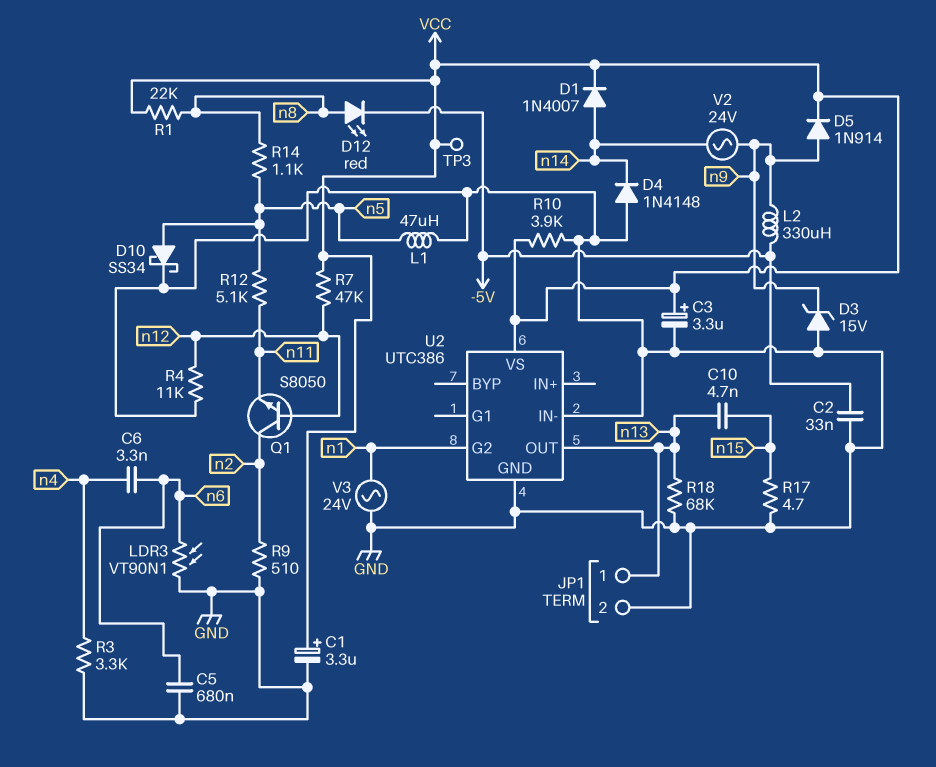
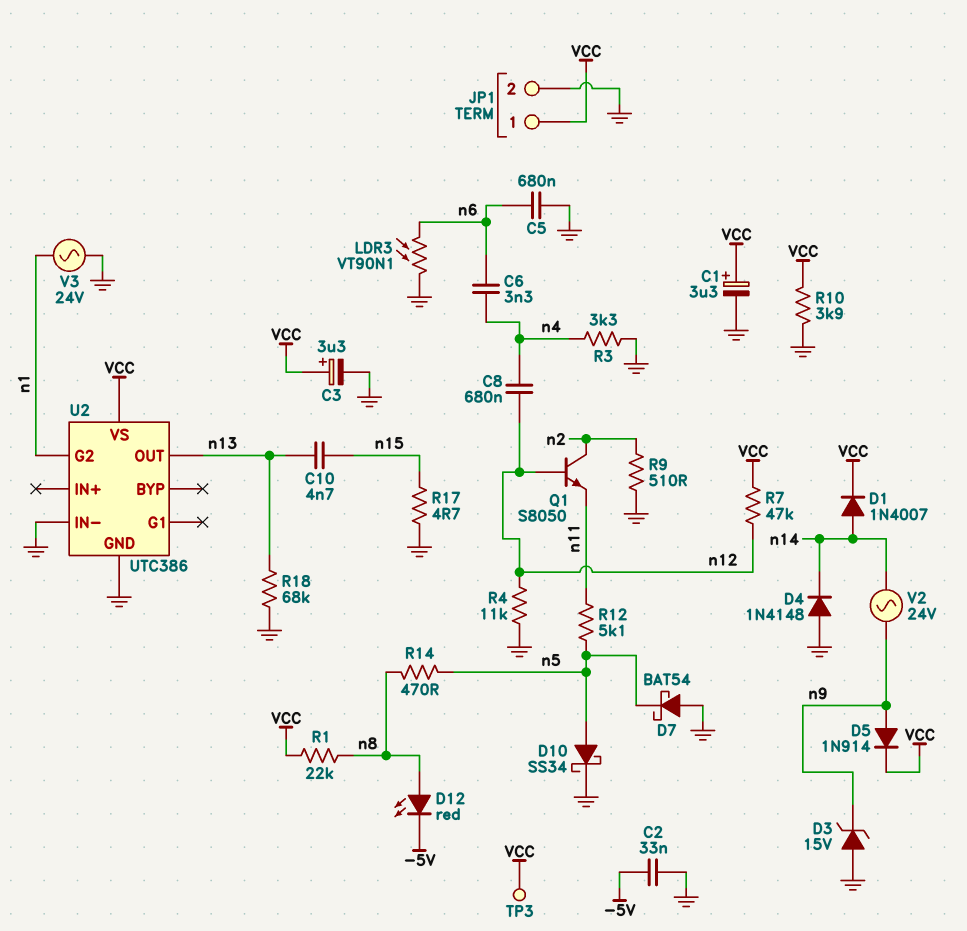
C8: none -> 680nF (n4, n12)
D7: none -> schottky BAT54 (A GND, K n5)
JP1 pin 1: n13 -> VCC
L1: 47uH (GND, n5) -> none
L2: 330uH (-5V, n9) -> none
R14: 1.1k (n5, n8) -> 470 (n5, n8)

